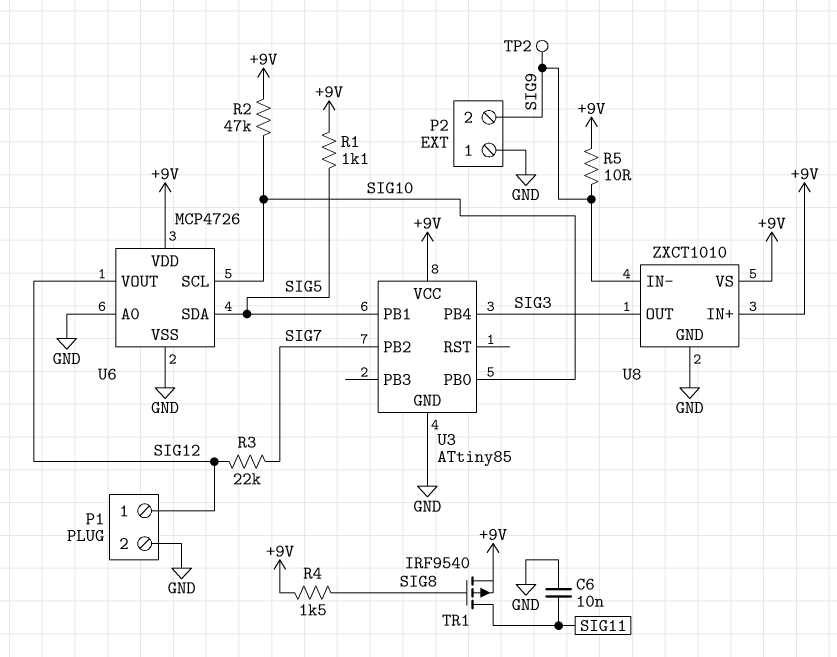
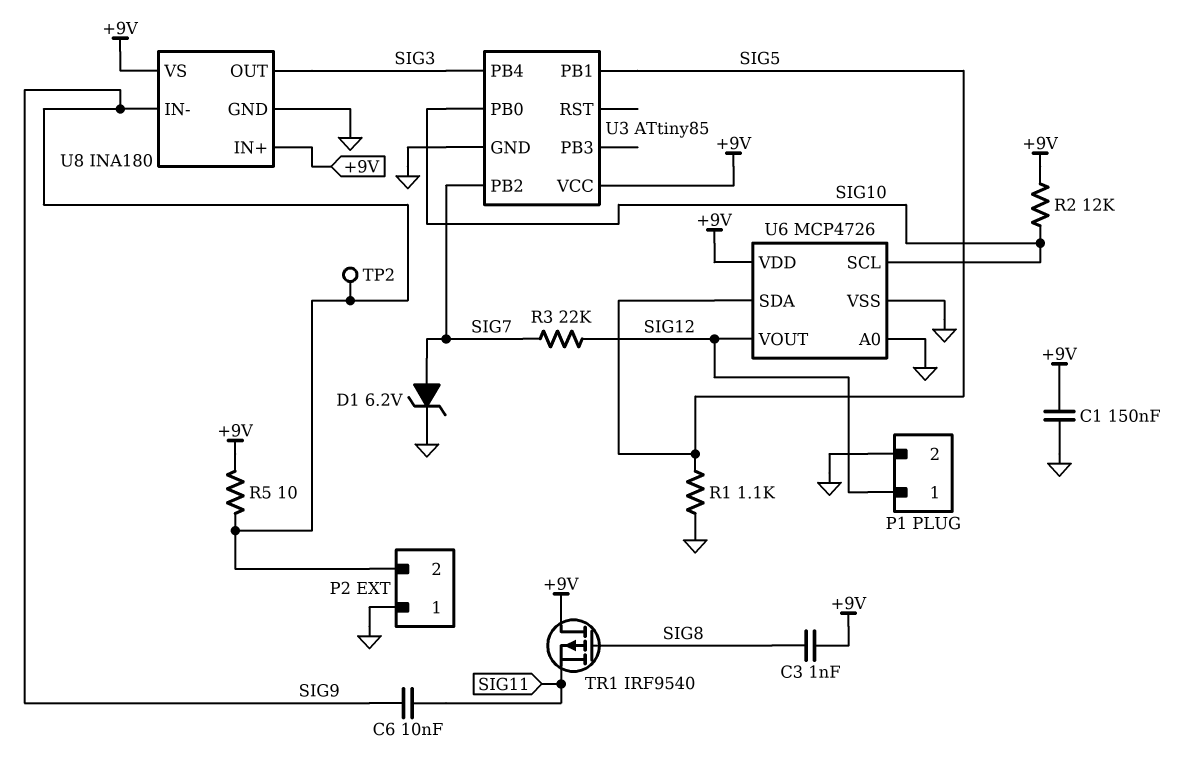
C1: none -> 150nF (+9V, GND)
C3: none -> 1nF (+9V, SIG8)
C6: 10nF (GND, SIG11) -> 10nF (SIG9, SIG11)
D1: none -> zener 6.2V (A SIG7, K GND)
R1: 1.1k (+9V, SIG5) -> 1.1k (GND, SIG5)
R2: 47k (+9V, SIG10) -> 12k (+9V, SIG10)
R4: 1.5k (+9V, SIG8) -> none
TR1: PMOS IRF9540 (G SIG8, D SIG11, S +9V) -> PMOS IRF9540 (G SIG8, D +9V, S SIG11)
U8: ZXCT1010 -> INA180

